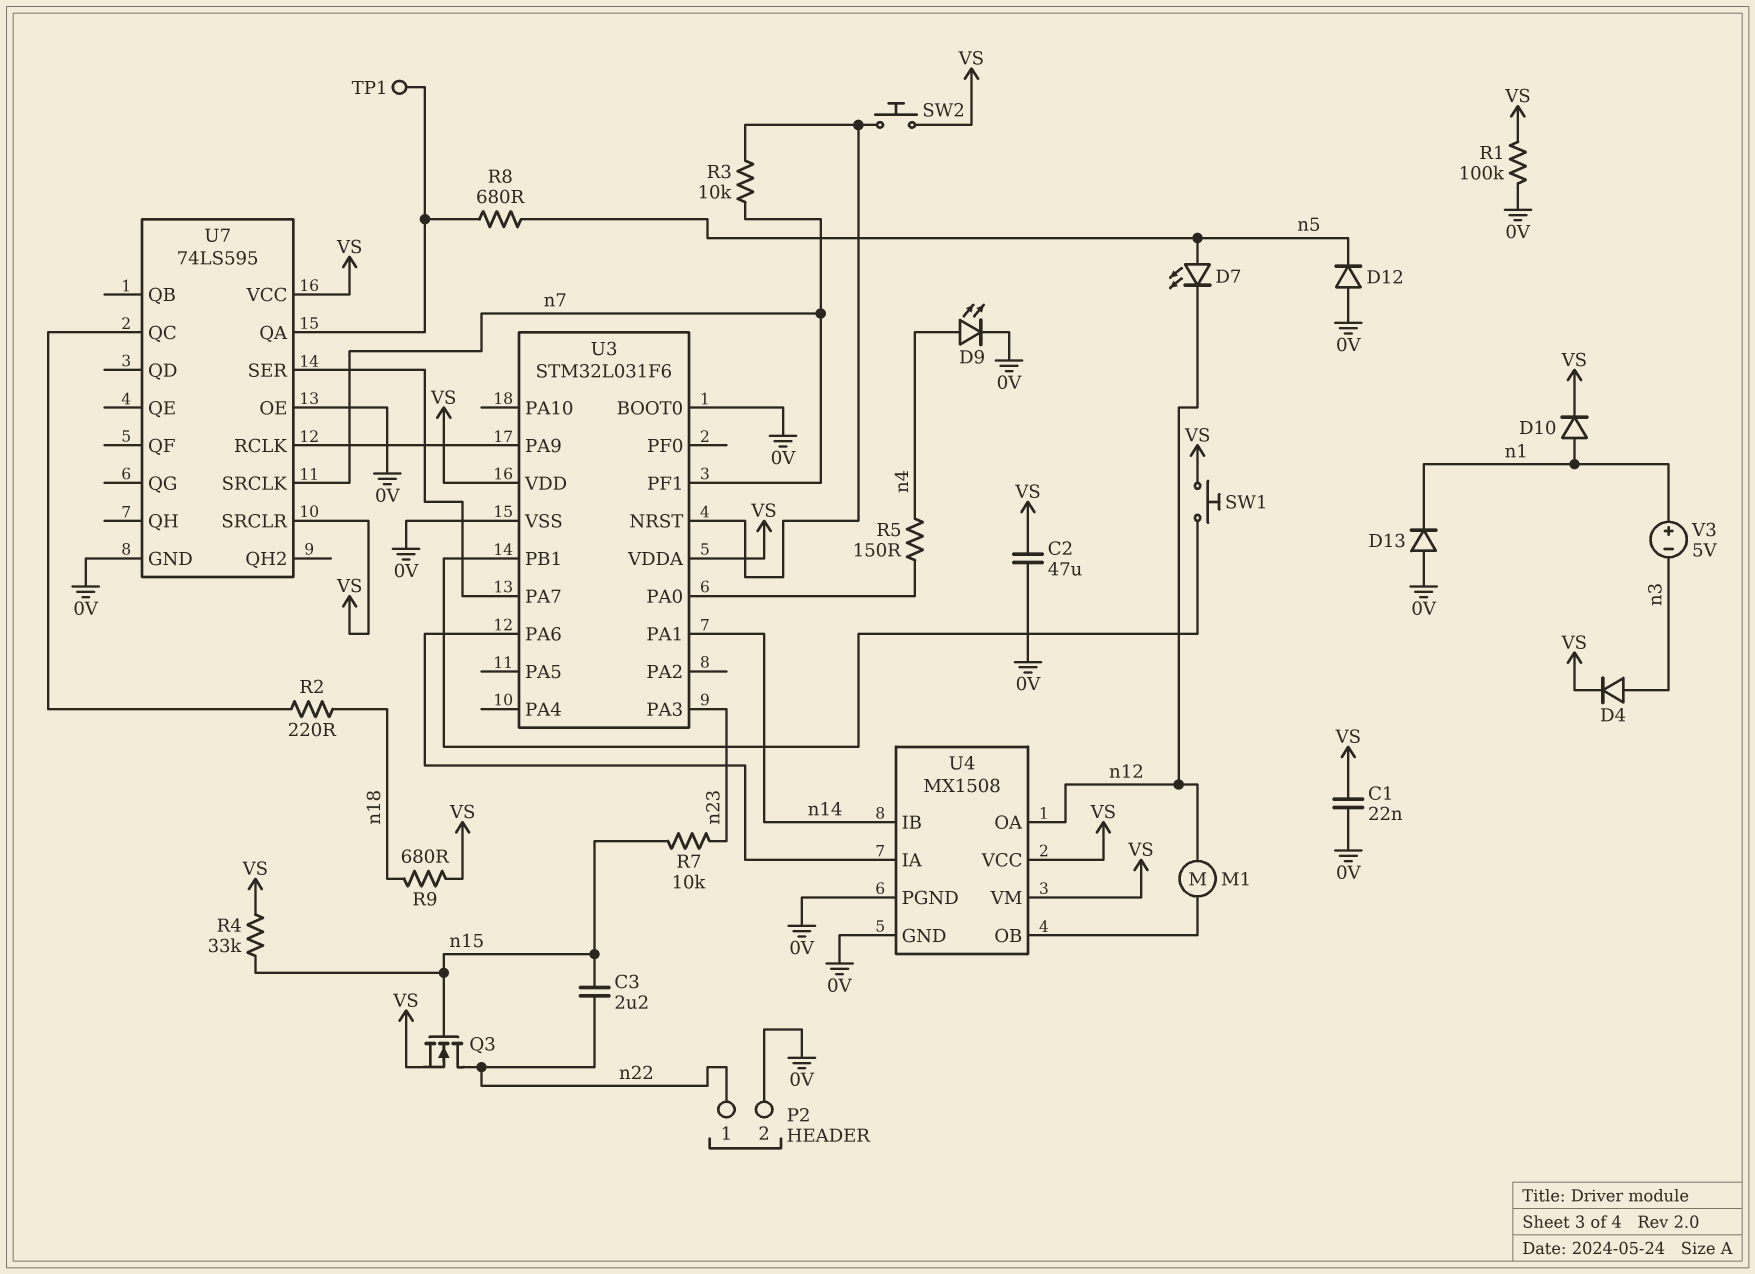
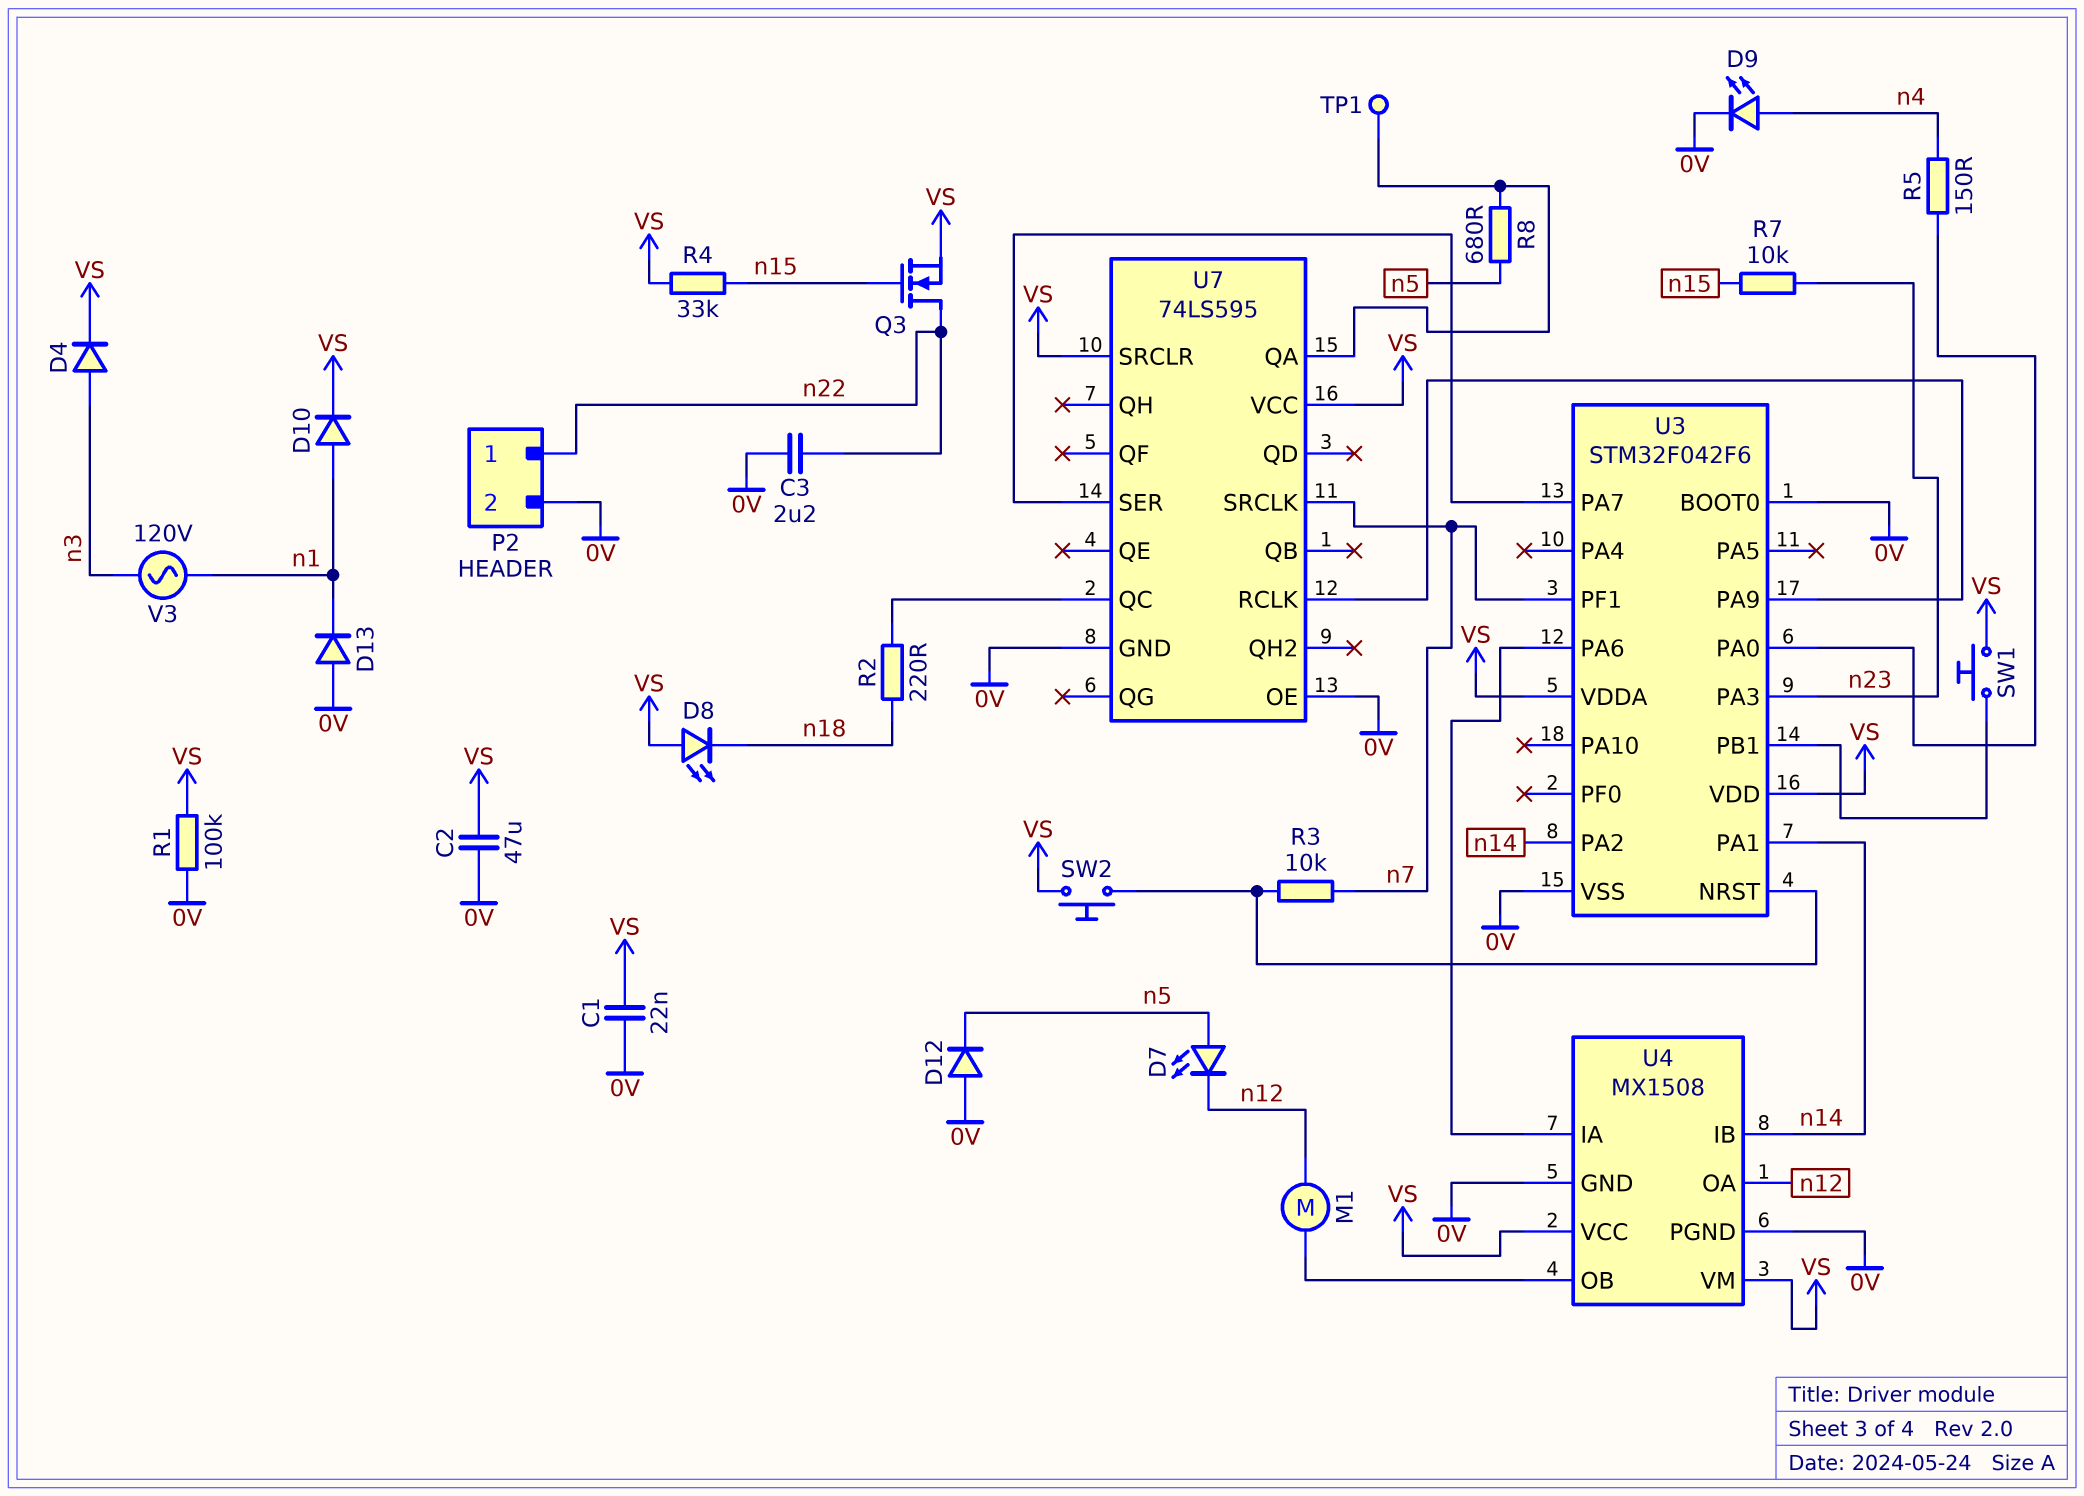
C3: 2.2uF (n15, n22) -> 2.2uF (0V, n22)
D8: none -> LED (A VS, K n18)
R9: 680 (VS, n18) -> none
U3: STM32L031F6 -> STM32F042F6
U3 pin PA2: none -> n14
V3: 5V (plus n1, minus n3) -> AC 120V (n1, n3)

